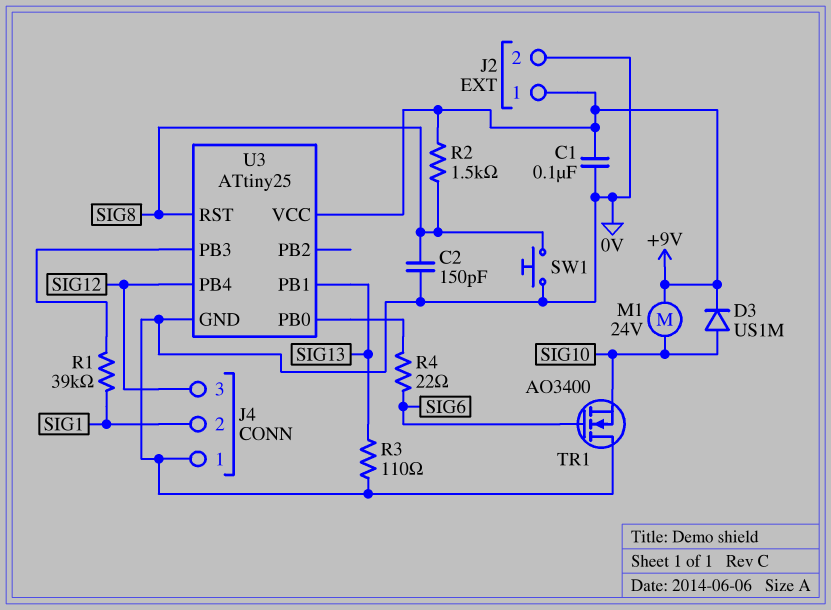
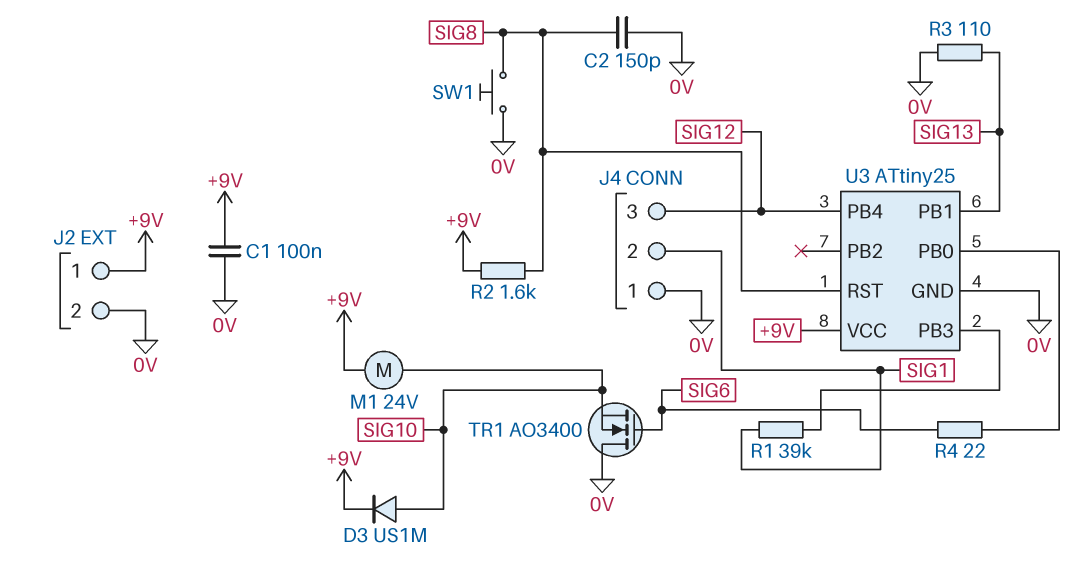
R2: 1.5k (+9V, SIG8) -> 1.6k (+9V, SIG8)

